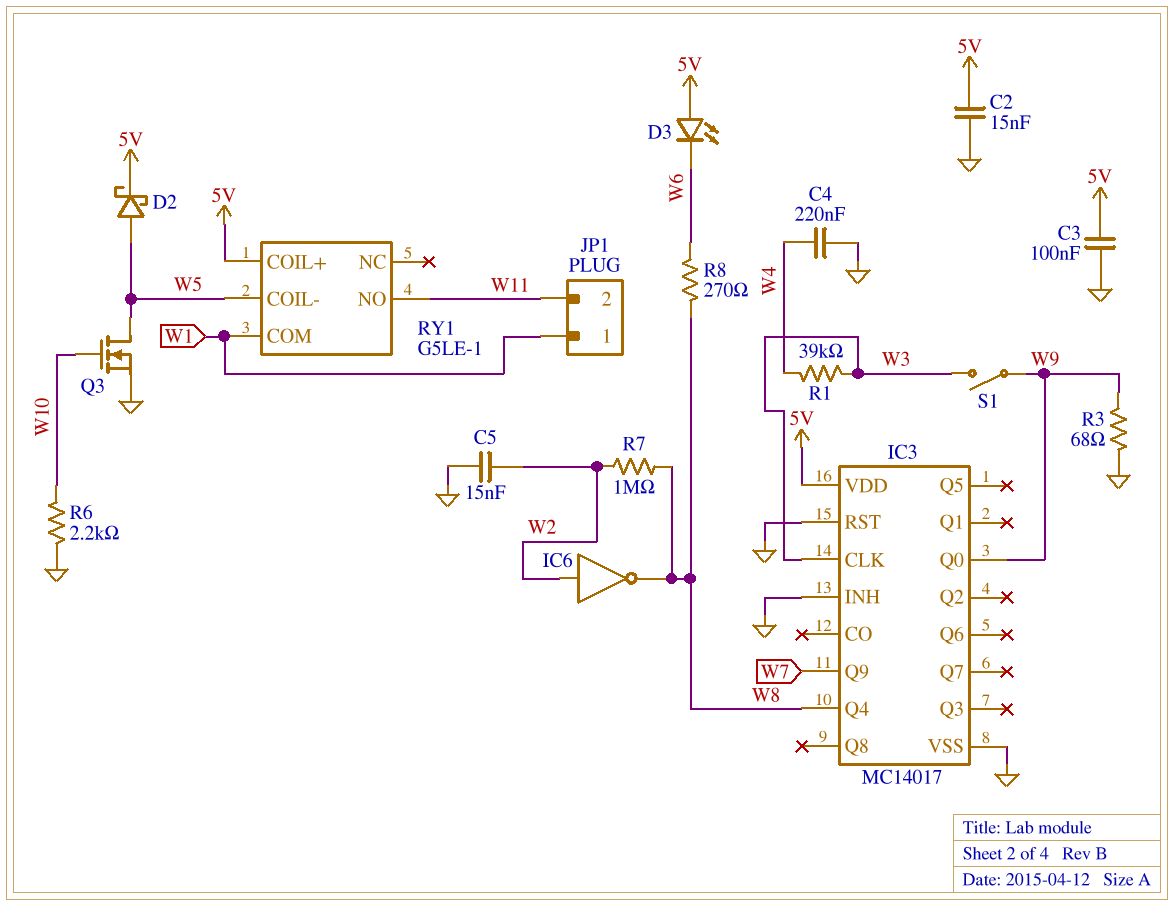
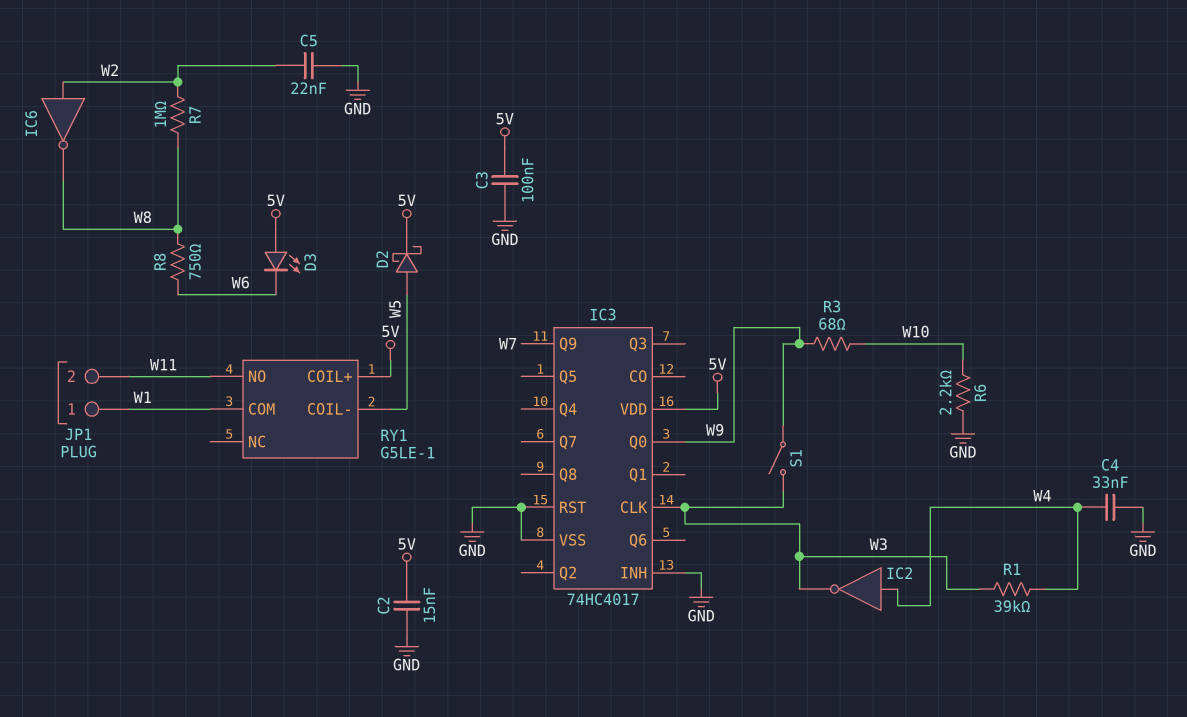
C4: 220nF (GND, W4) -> 33nF (GND, W4)
C5: 15nF (GND, W2) -> 22nF (GND, W2)
IC2: none -> NOT (in W4, out W3)
IC3: MC14017 -> 74HC4017
IC3 pin Q4: W8 -> none
Q3: NMOS (G W10, D W5, S GND) -> none
R3: 68 (GND, W9) -> 68 (W9, W10)
R8: 270 (W6, W8) -> 750 (W6, W8)

